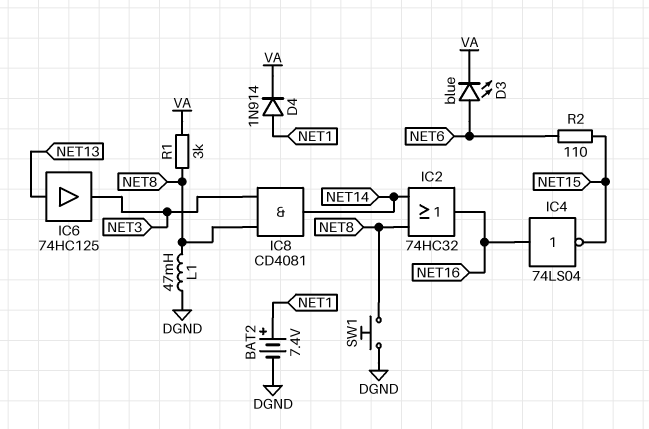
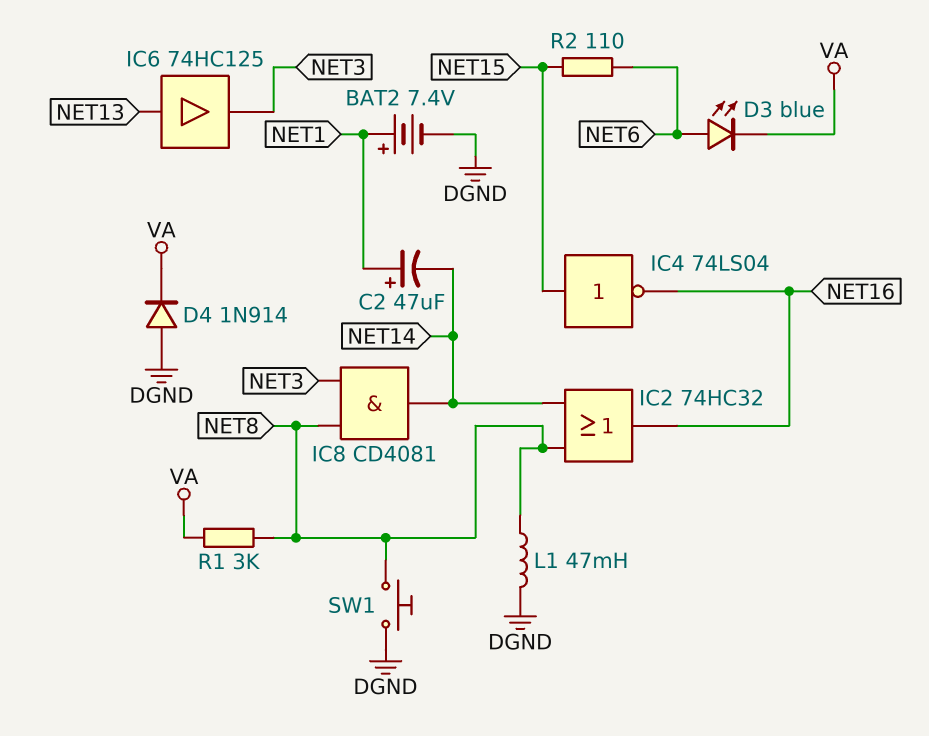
C2: none -> 47uF (plus NET1, minus NET14)
D4: diode 1N914 (A NET1, K VA) -> diode 1N914 (A DGND, K VA)
IC4: NOT 74LS04 (in NET16, out NET15) -> NOT 74LS04 (in NET15, out NET16)

